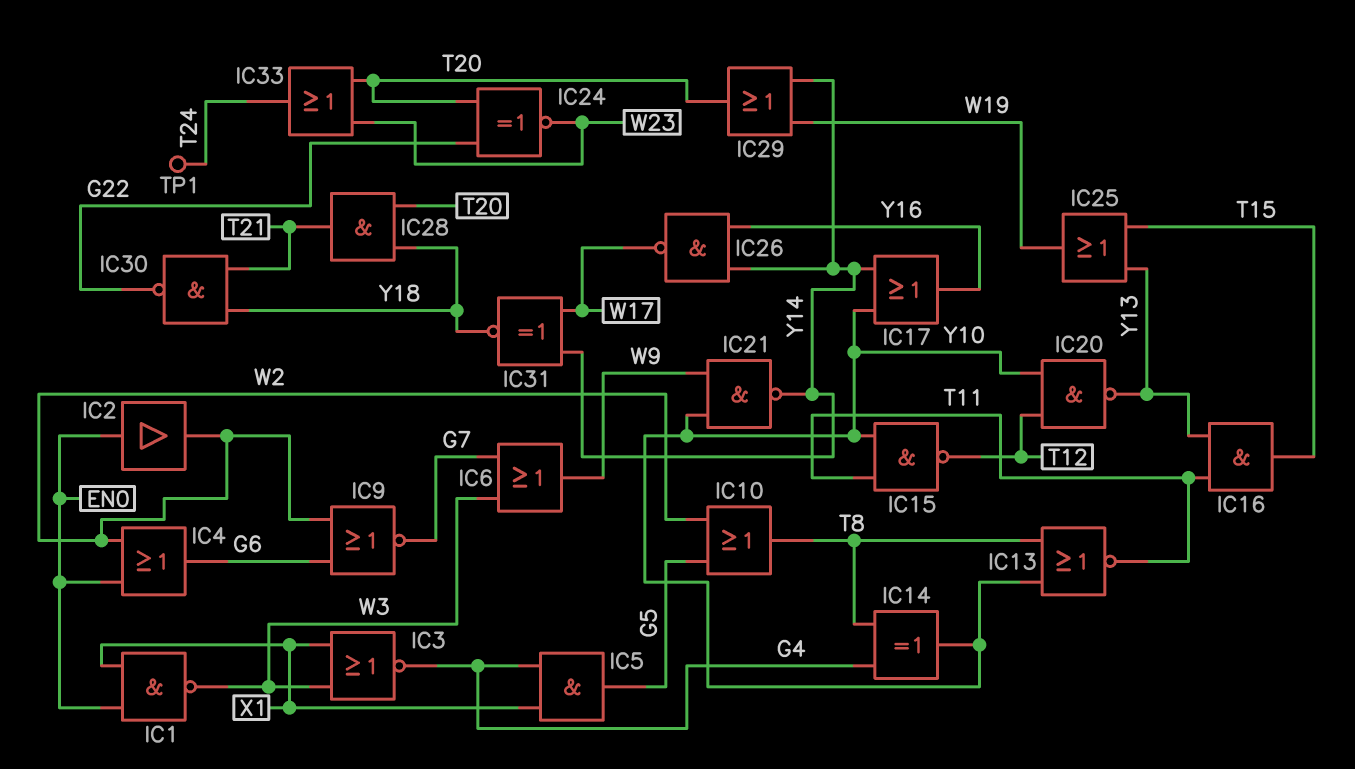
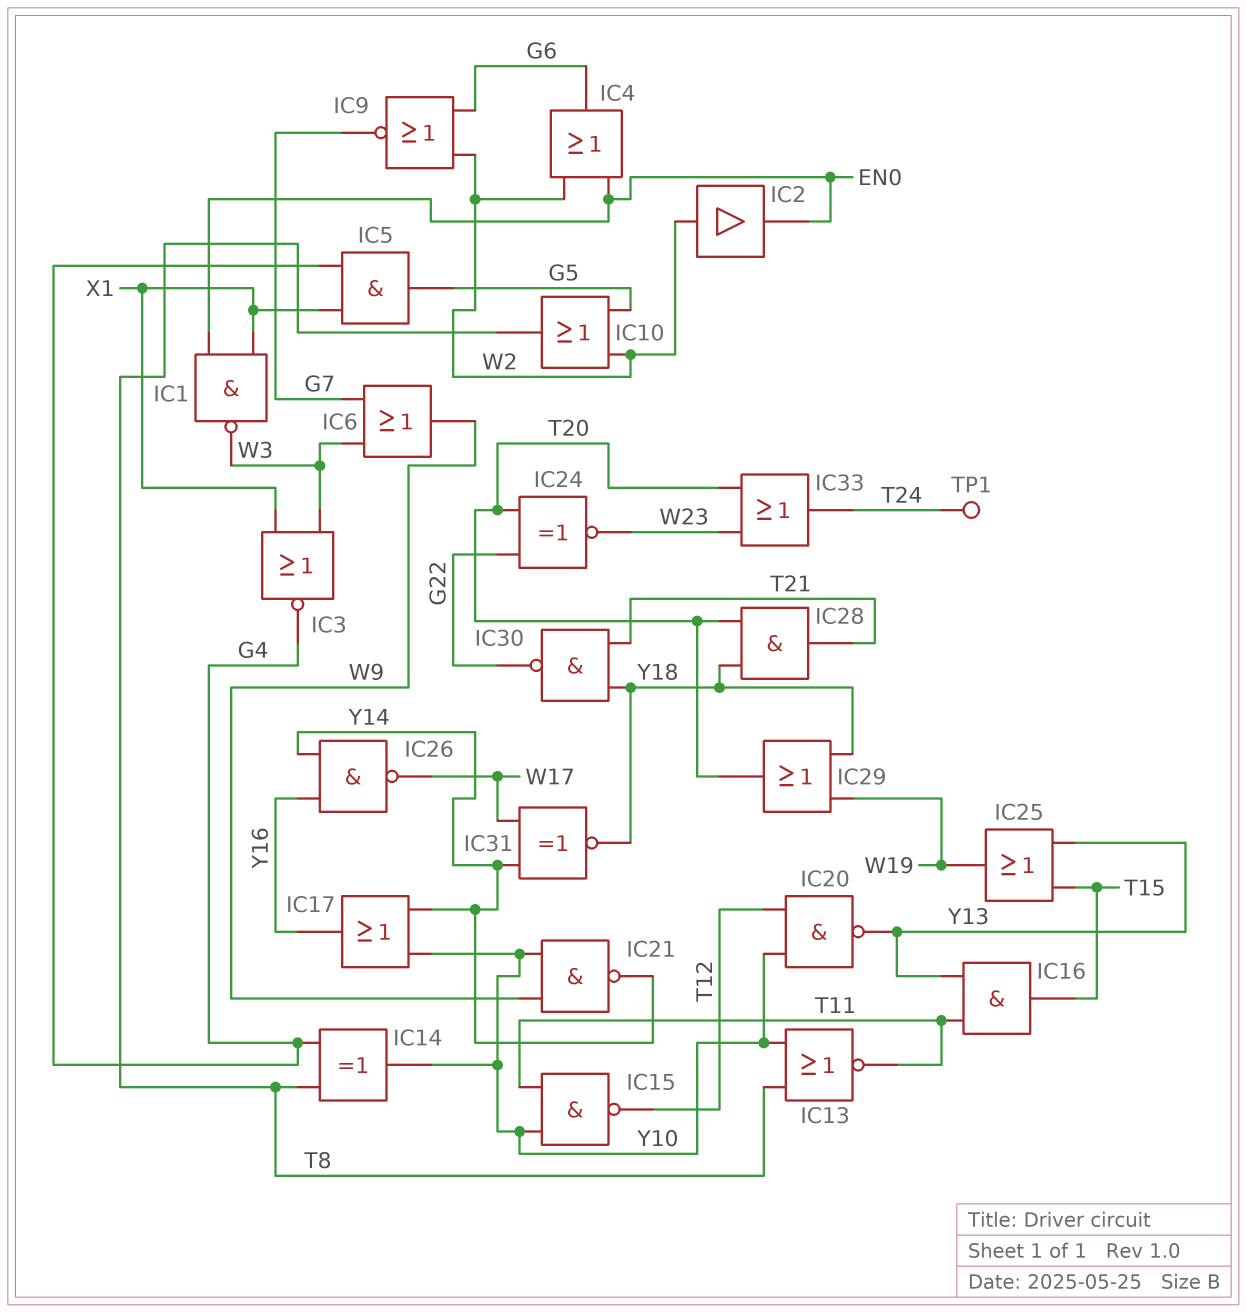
IC2: buffer (in EN0, out W2) -> buffer (in W2, out EN0)
IC29: OR (in W19, in Y14, out T20) -> OR (in W19, in Y18, out T20)

